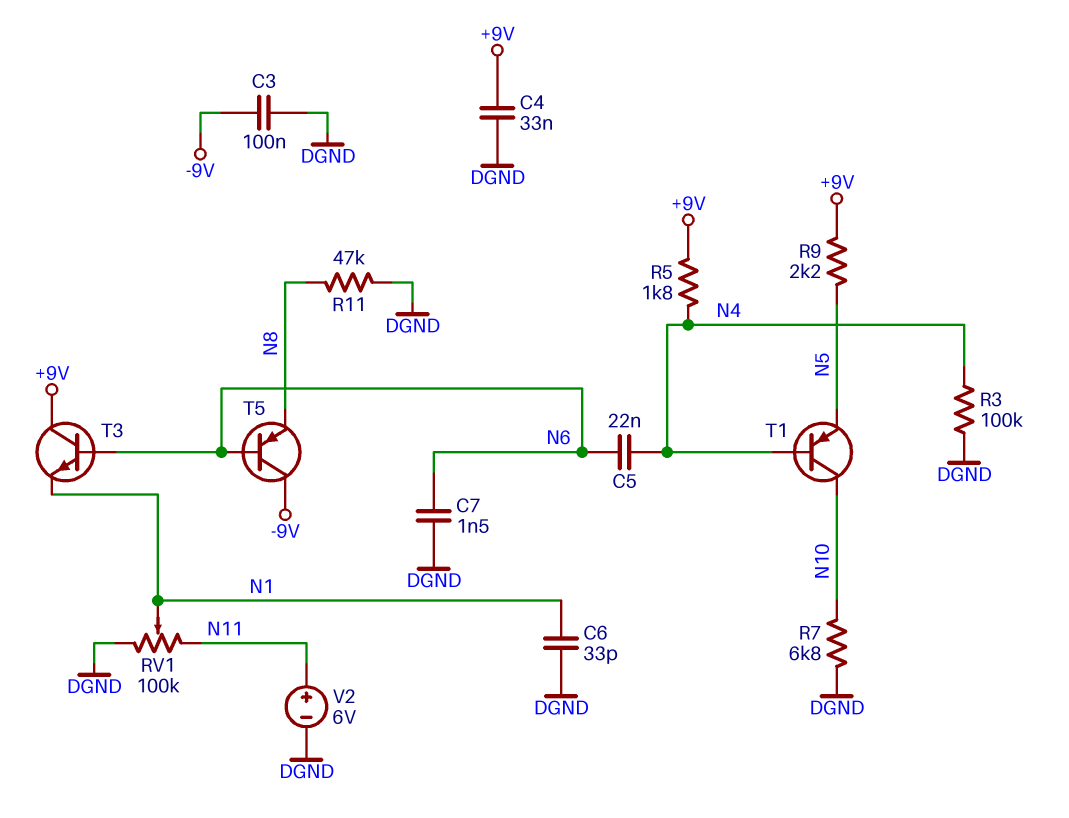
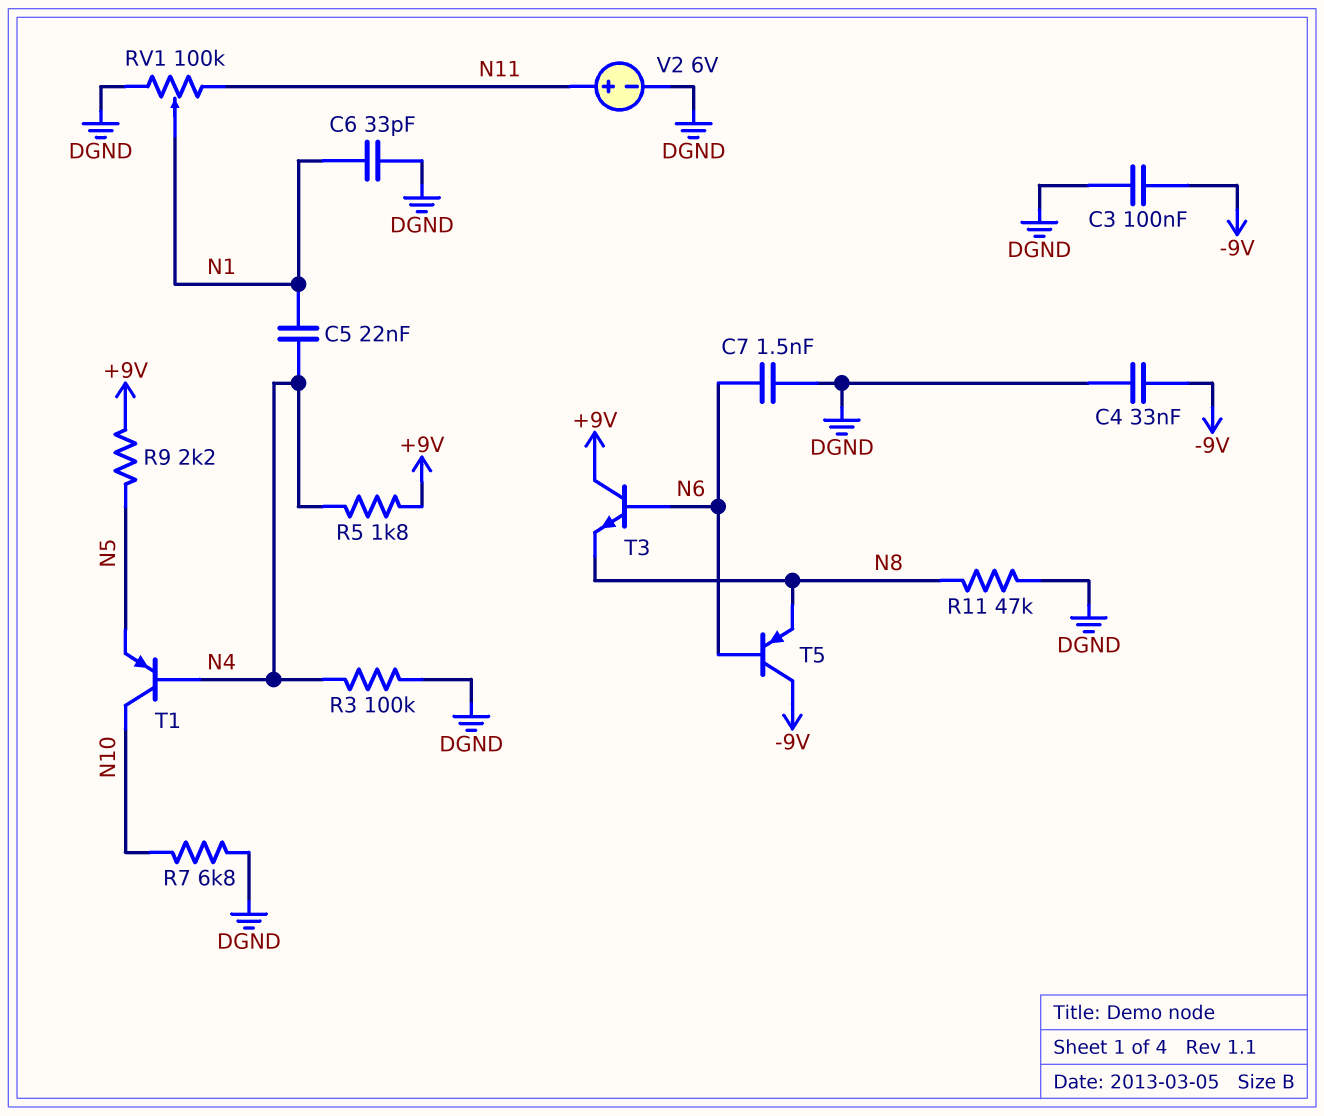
C4: 33nF (+9V, DGND) -> 33nF (-9V, DGND)
C5: 22nF (N4, N6) -> 22nF (N1, N4)
T3: NPN (B N6, C +9V, E N1) -> NPN (B N6, C +9V, E N8)

